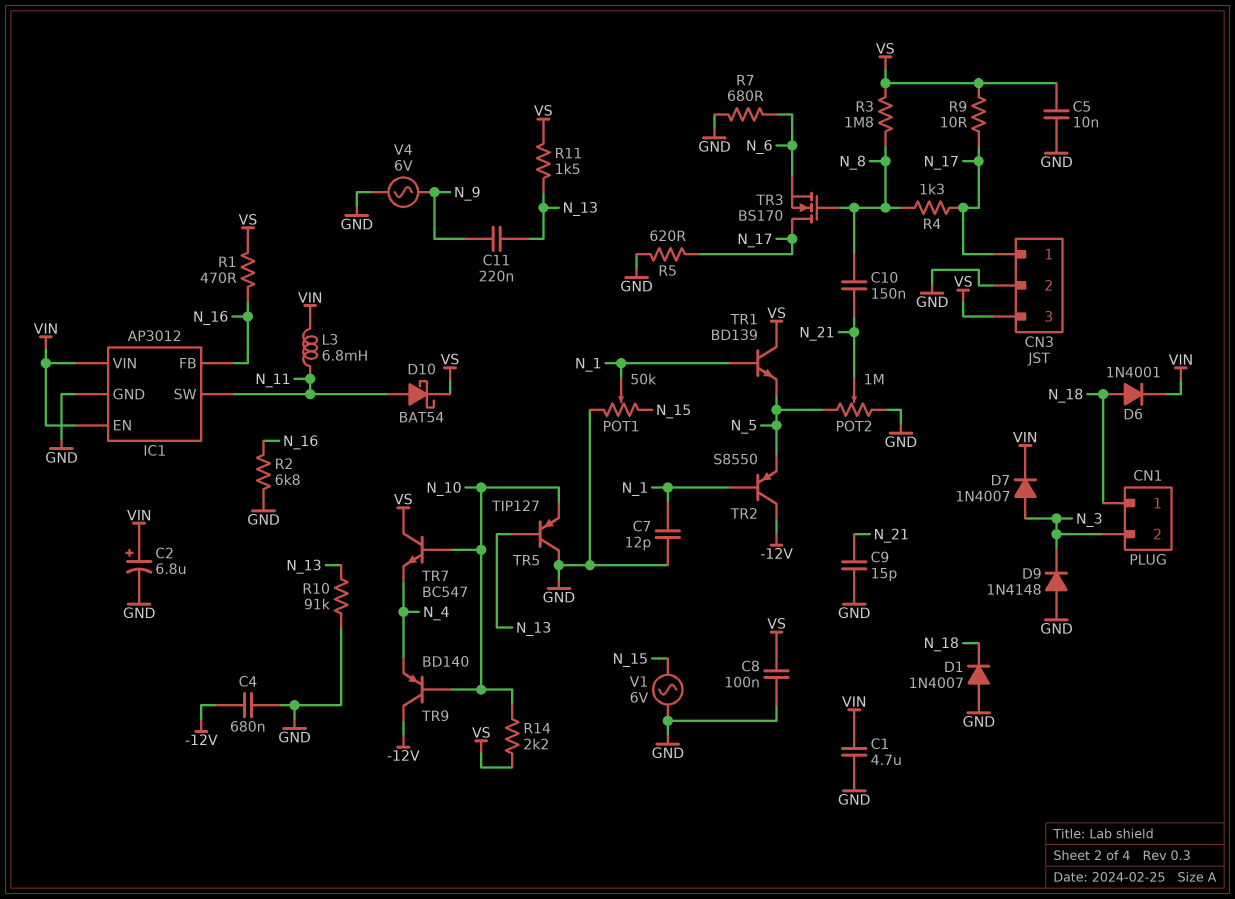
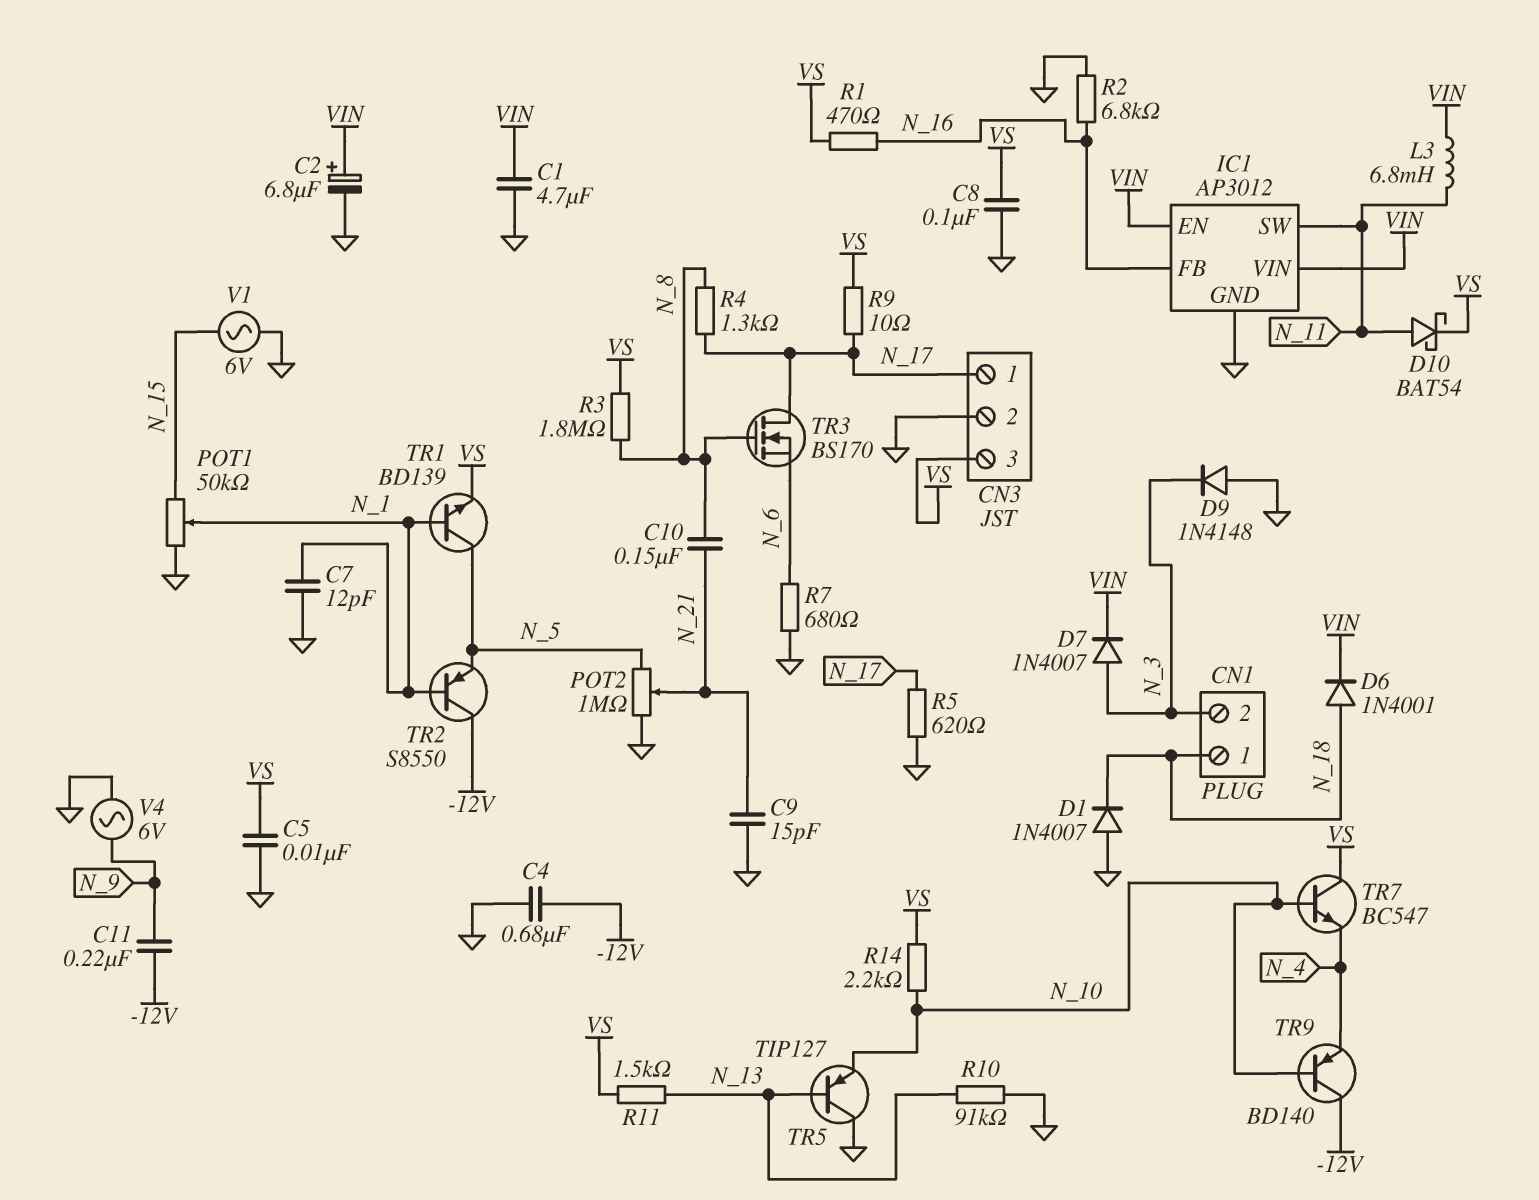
C11: 220nF (N_9, N_13) -> 220nF (-12V, N_9)
TR1: NPN BD139 (B N_1, C VS, E N_5) -> NPN BD139 (B N_1, C N_5, E VS)

